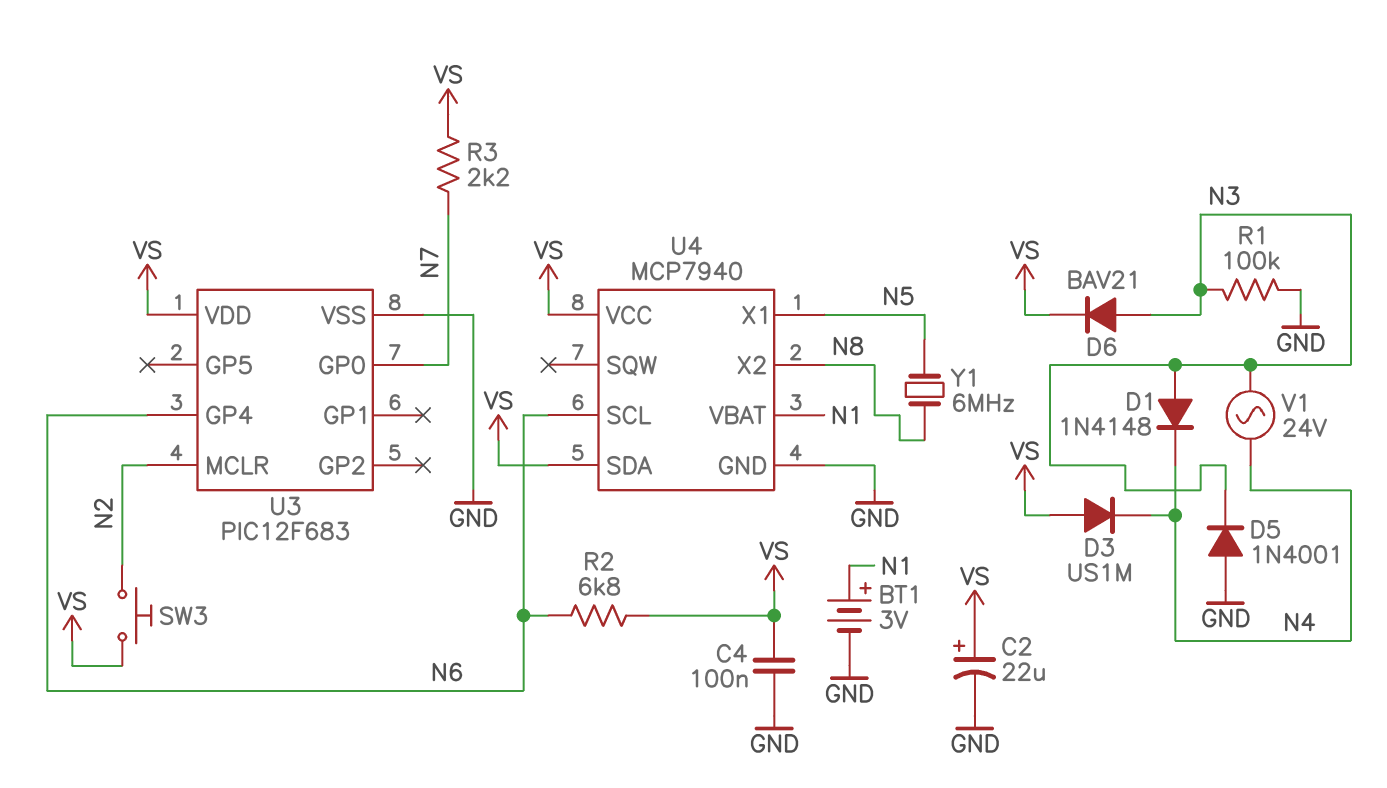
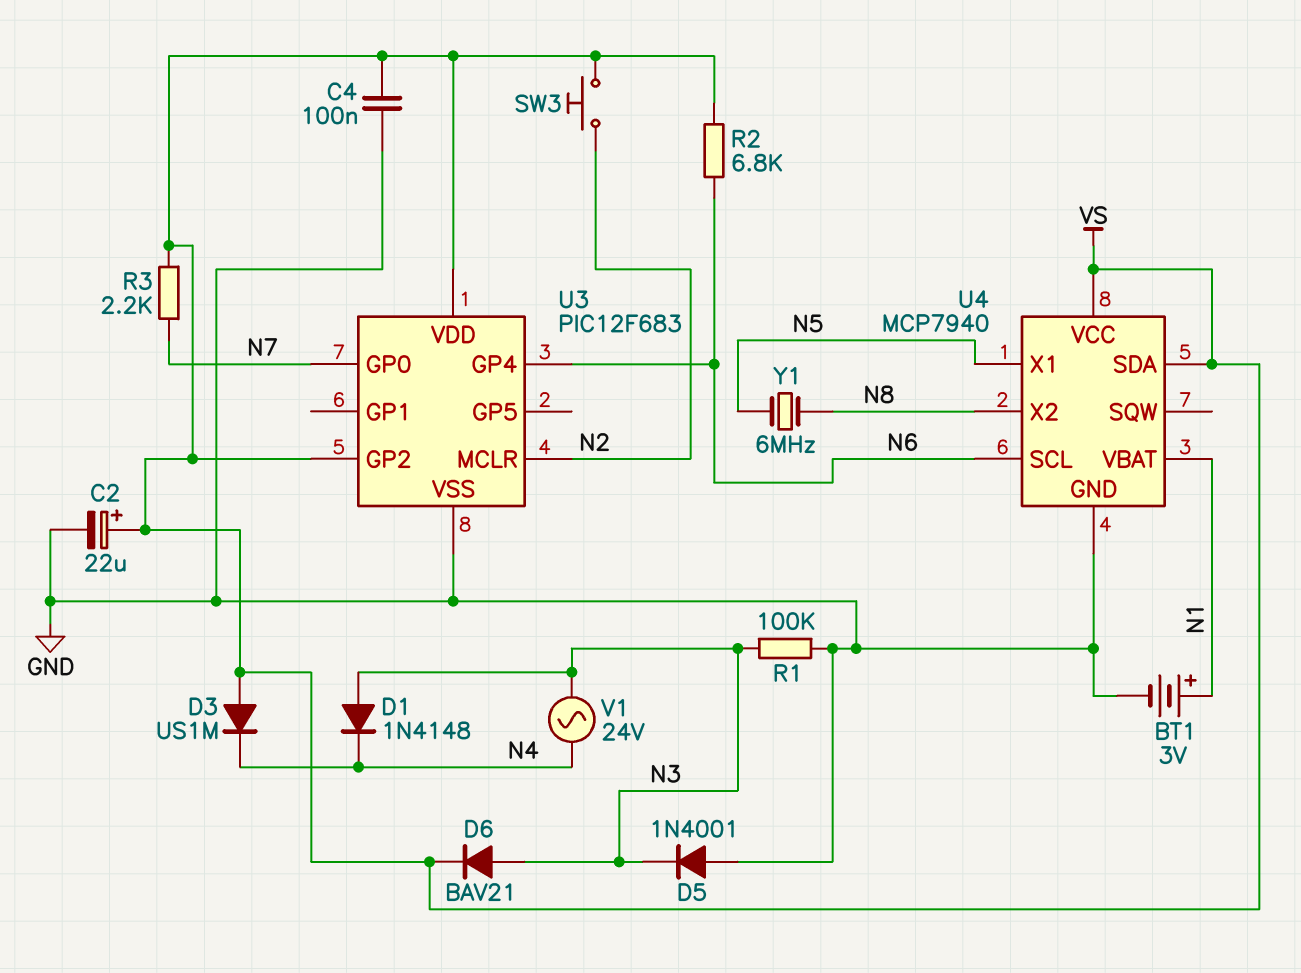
U3 pin GP2: none -> VS

